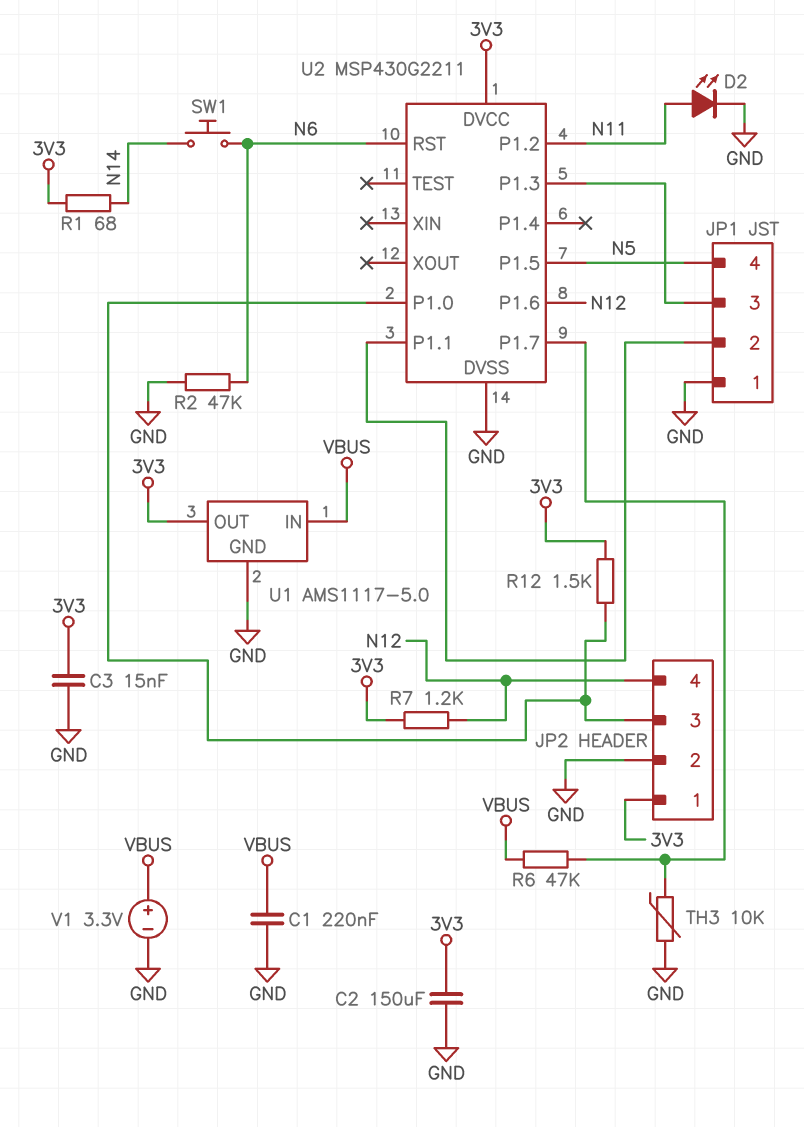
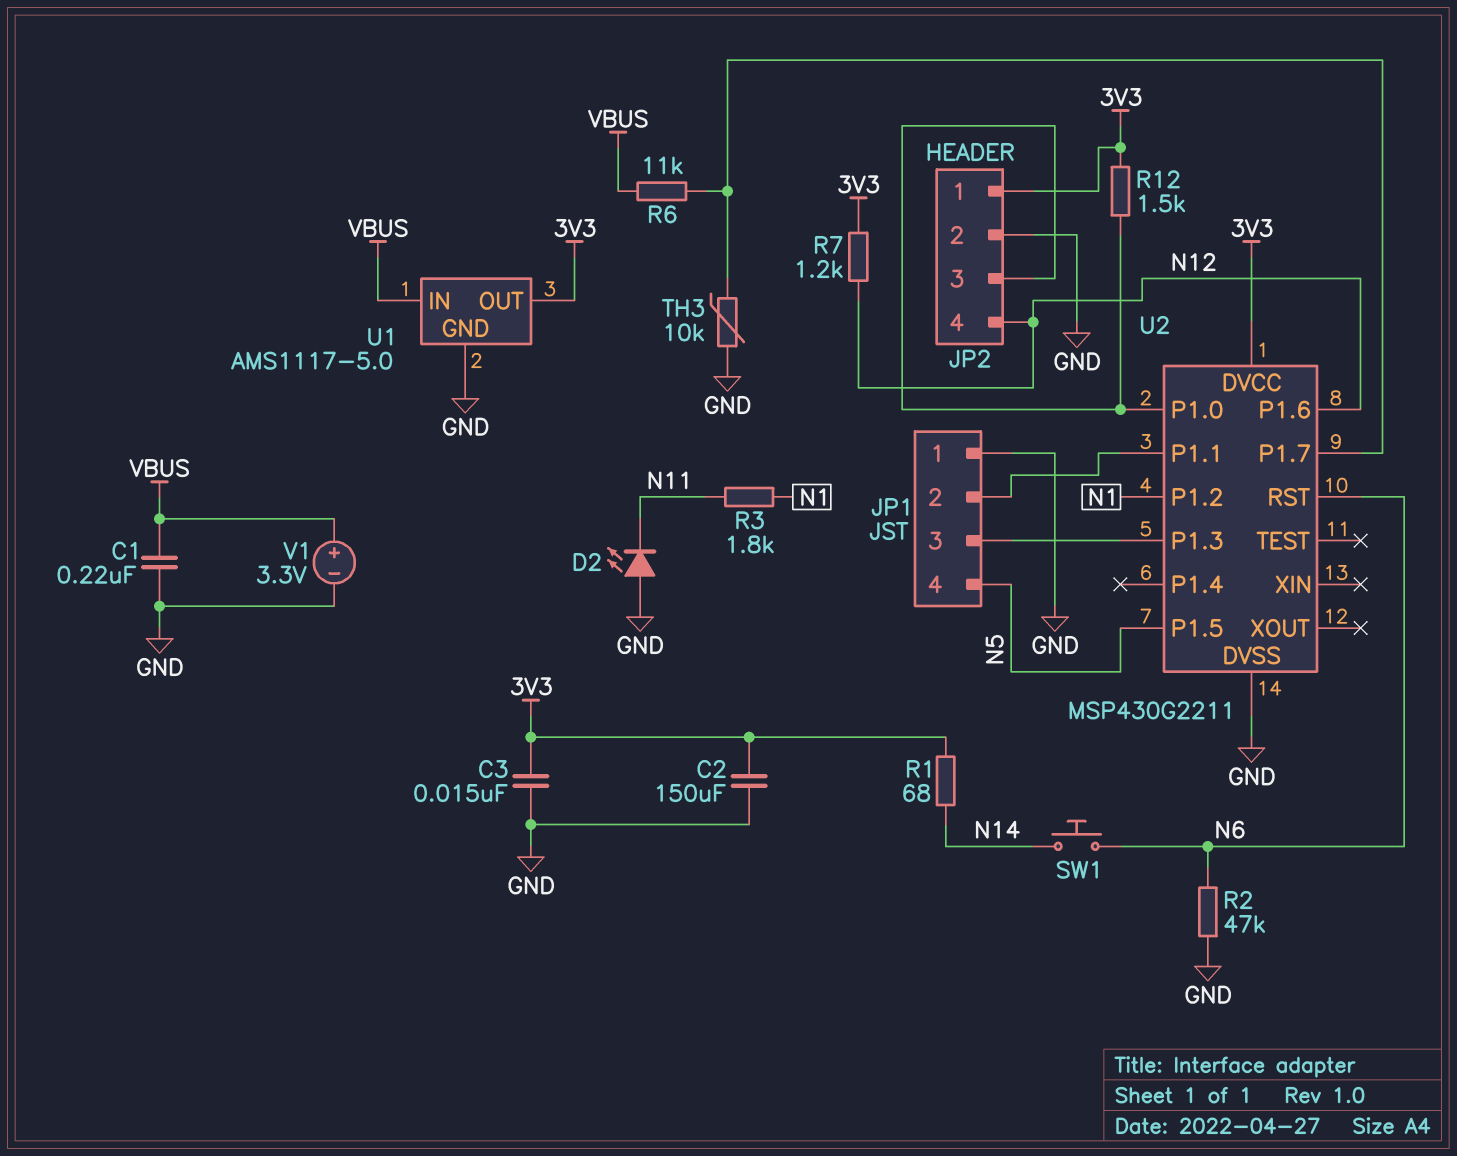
D2: LED (A N11, K GND) -> LED (A GND, K N11)
R3: none -> 1.8k (N1, N11)
R6: 47k (U2/P1.7, VBUS) -> 11k (U2/P1.7, VBUS)
U2 pin P1.2: N11 -> N1

